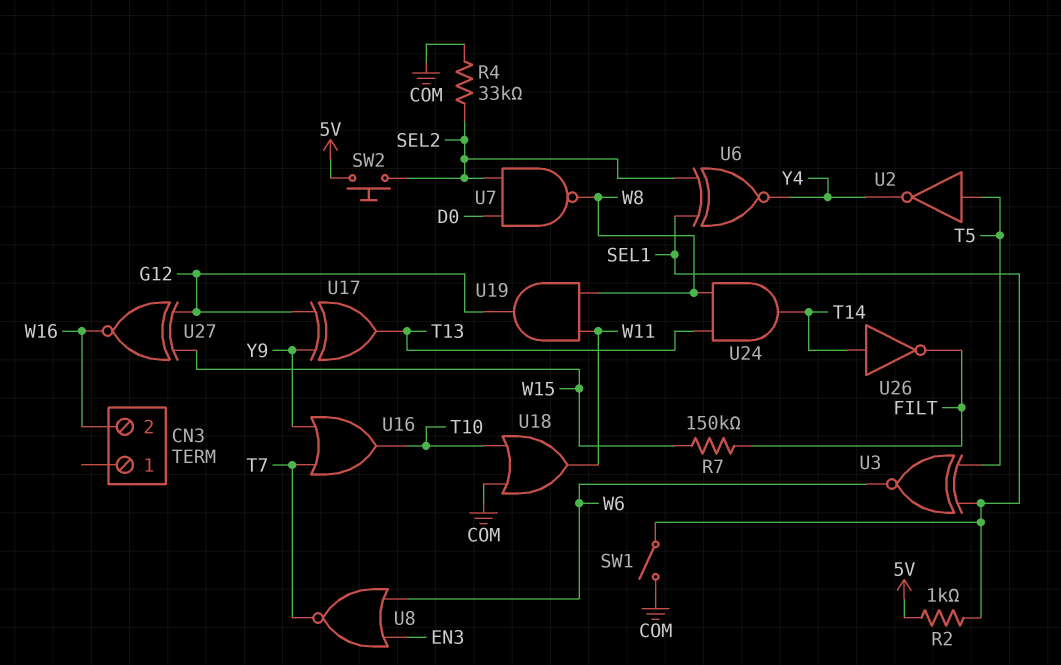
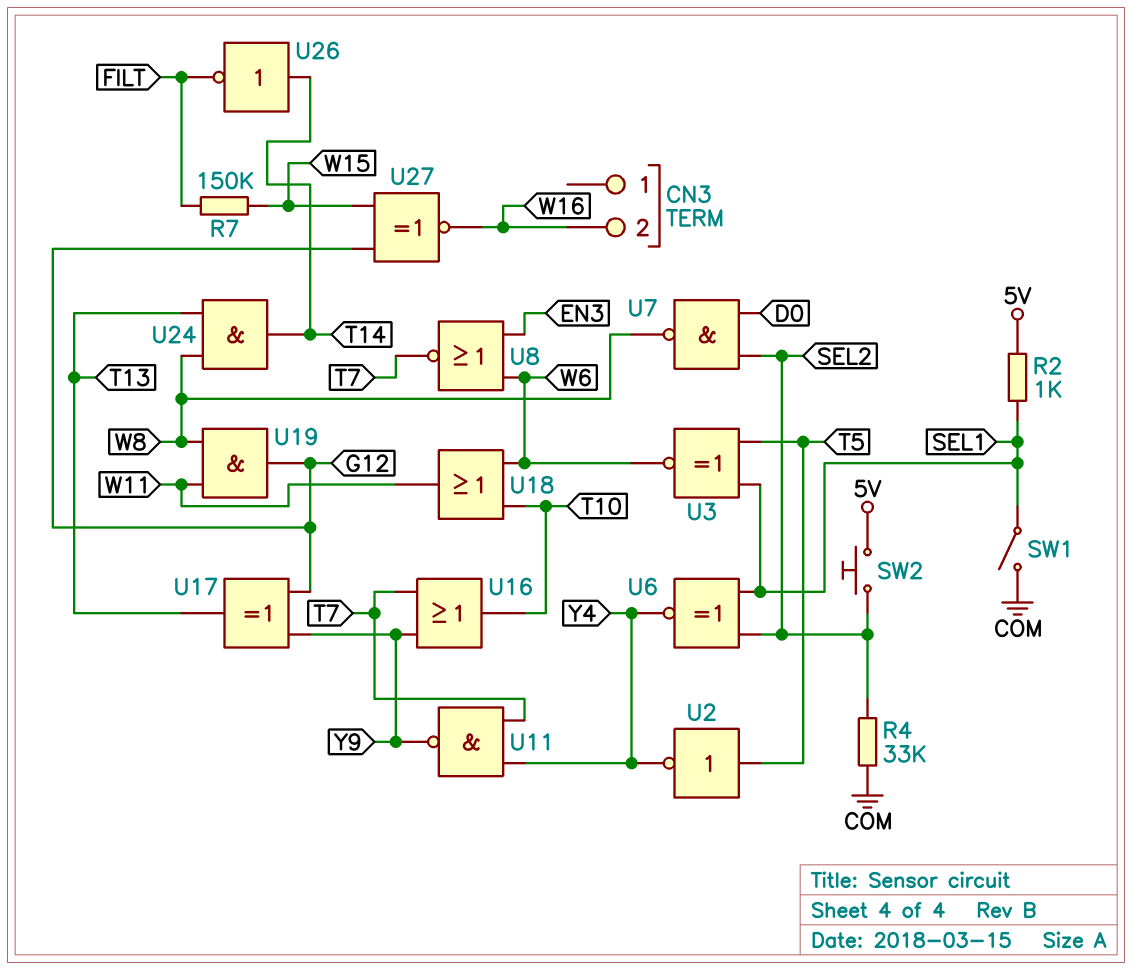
U11: none -> NAND (in T7, in Y4, out Y9)
U18: OR (in COM, in T10, out W11) -> OR (in T10, in W6, out W11)

